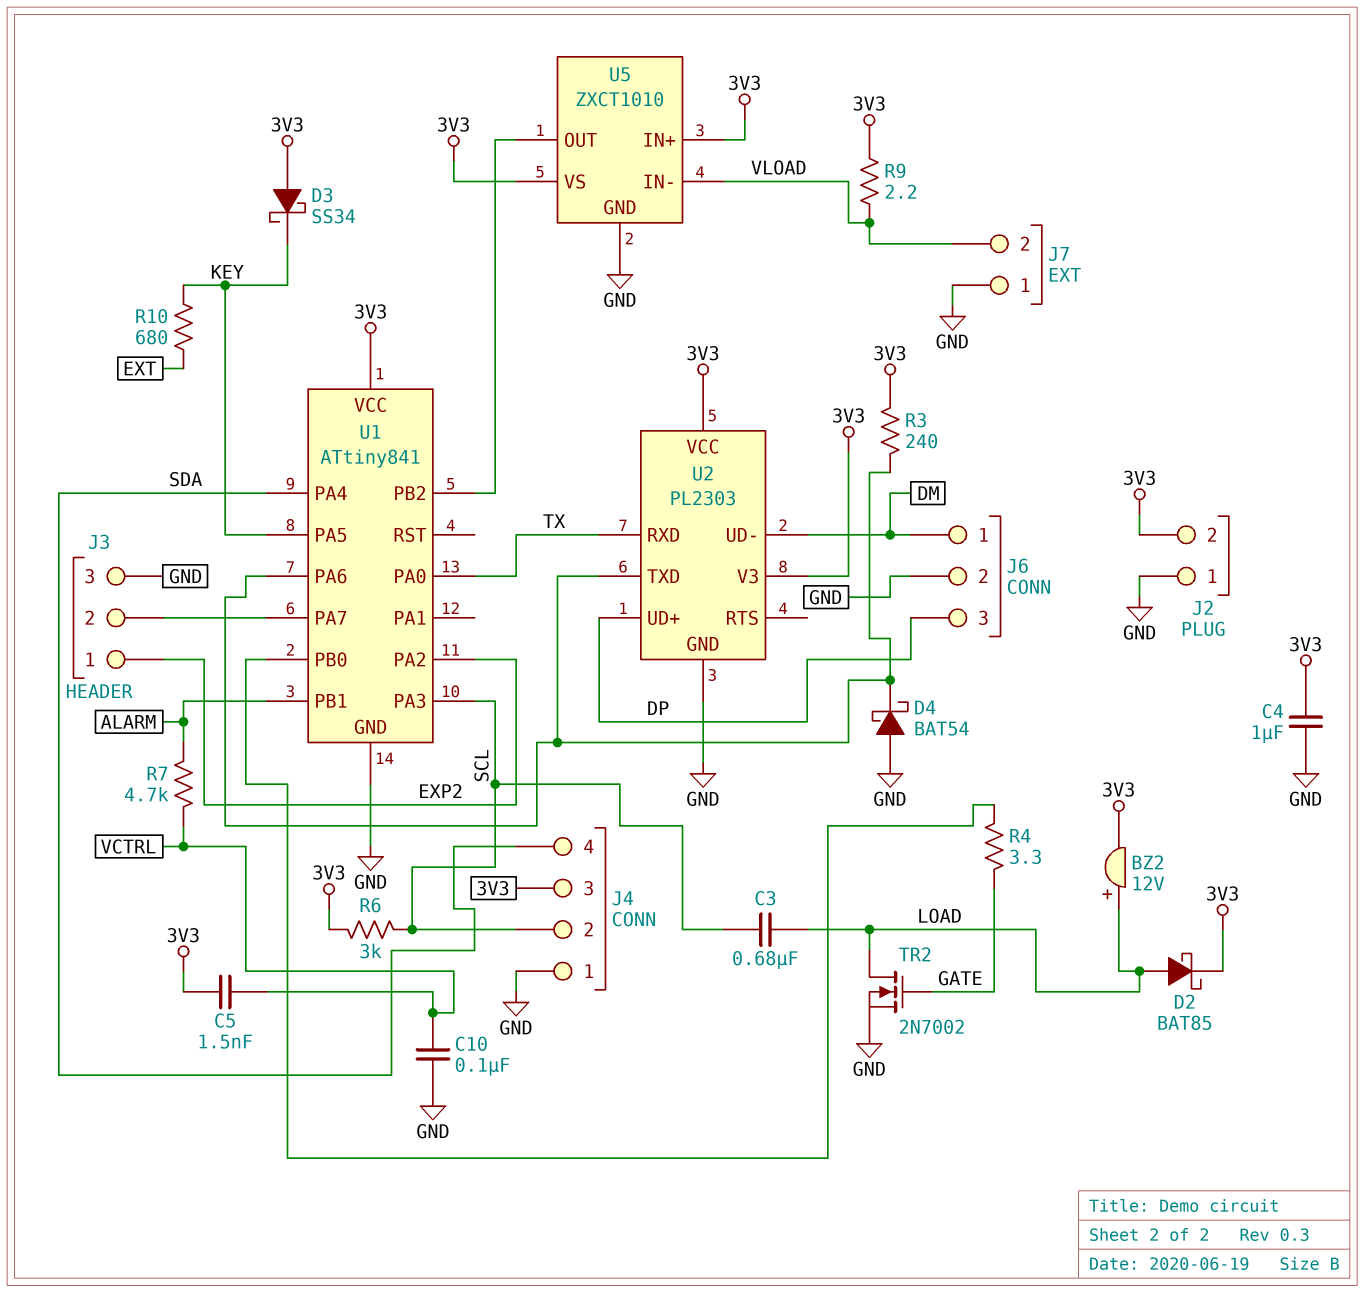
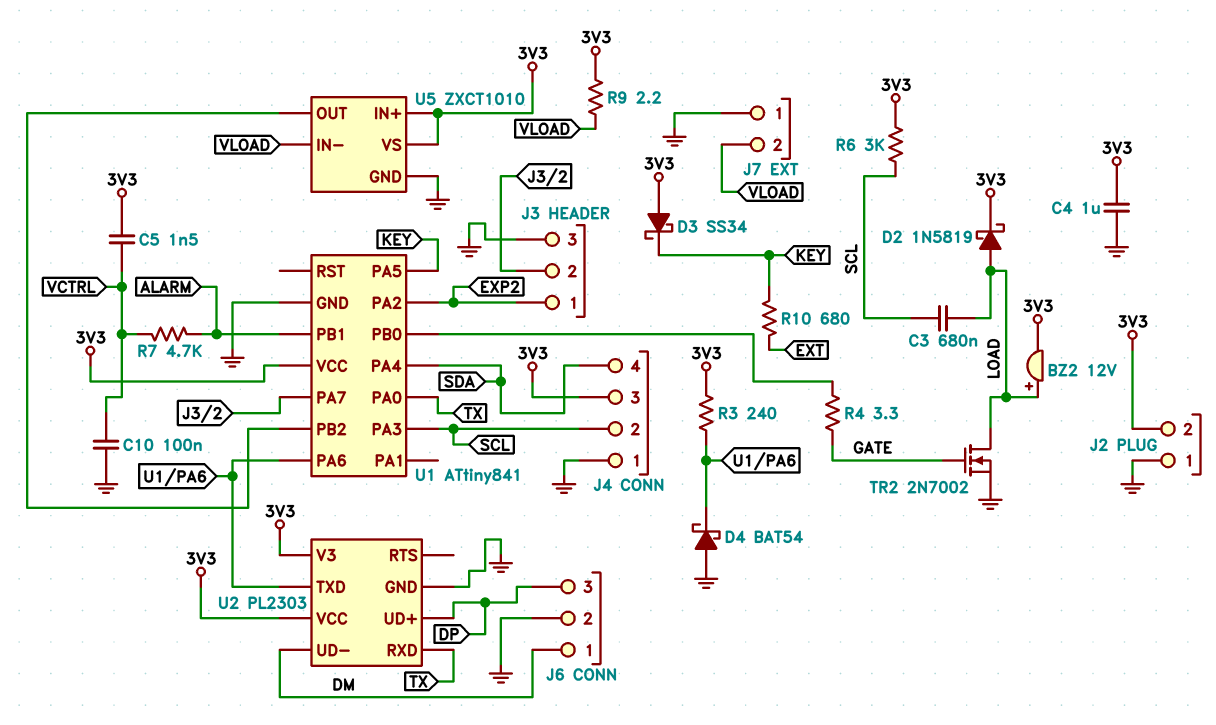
D2: schottky BAT85 (A LOAD, K 3V3) -> schottky 1N5819 (A LOAD, K 3V3)

